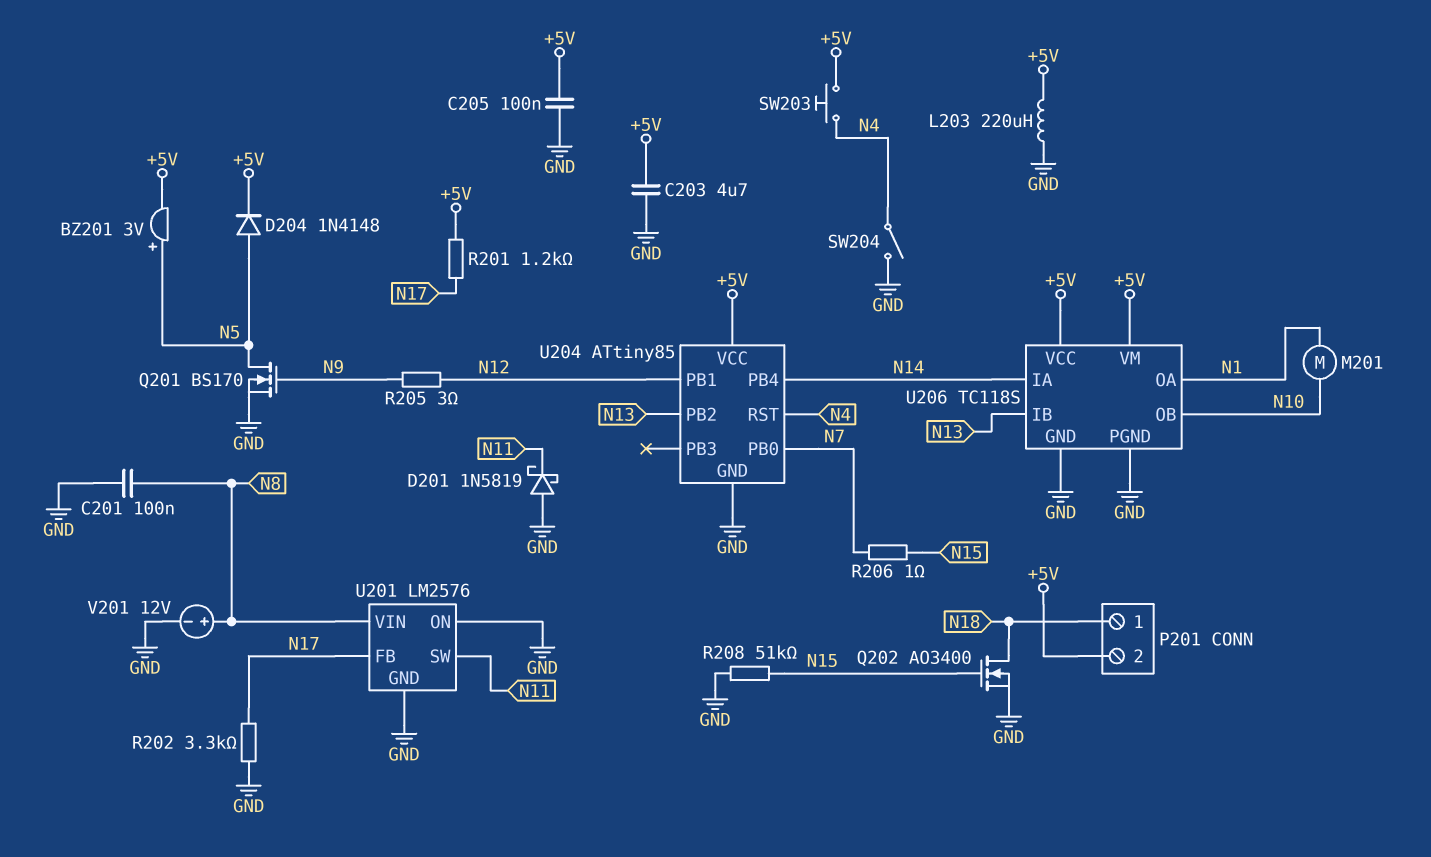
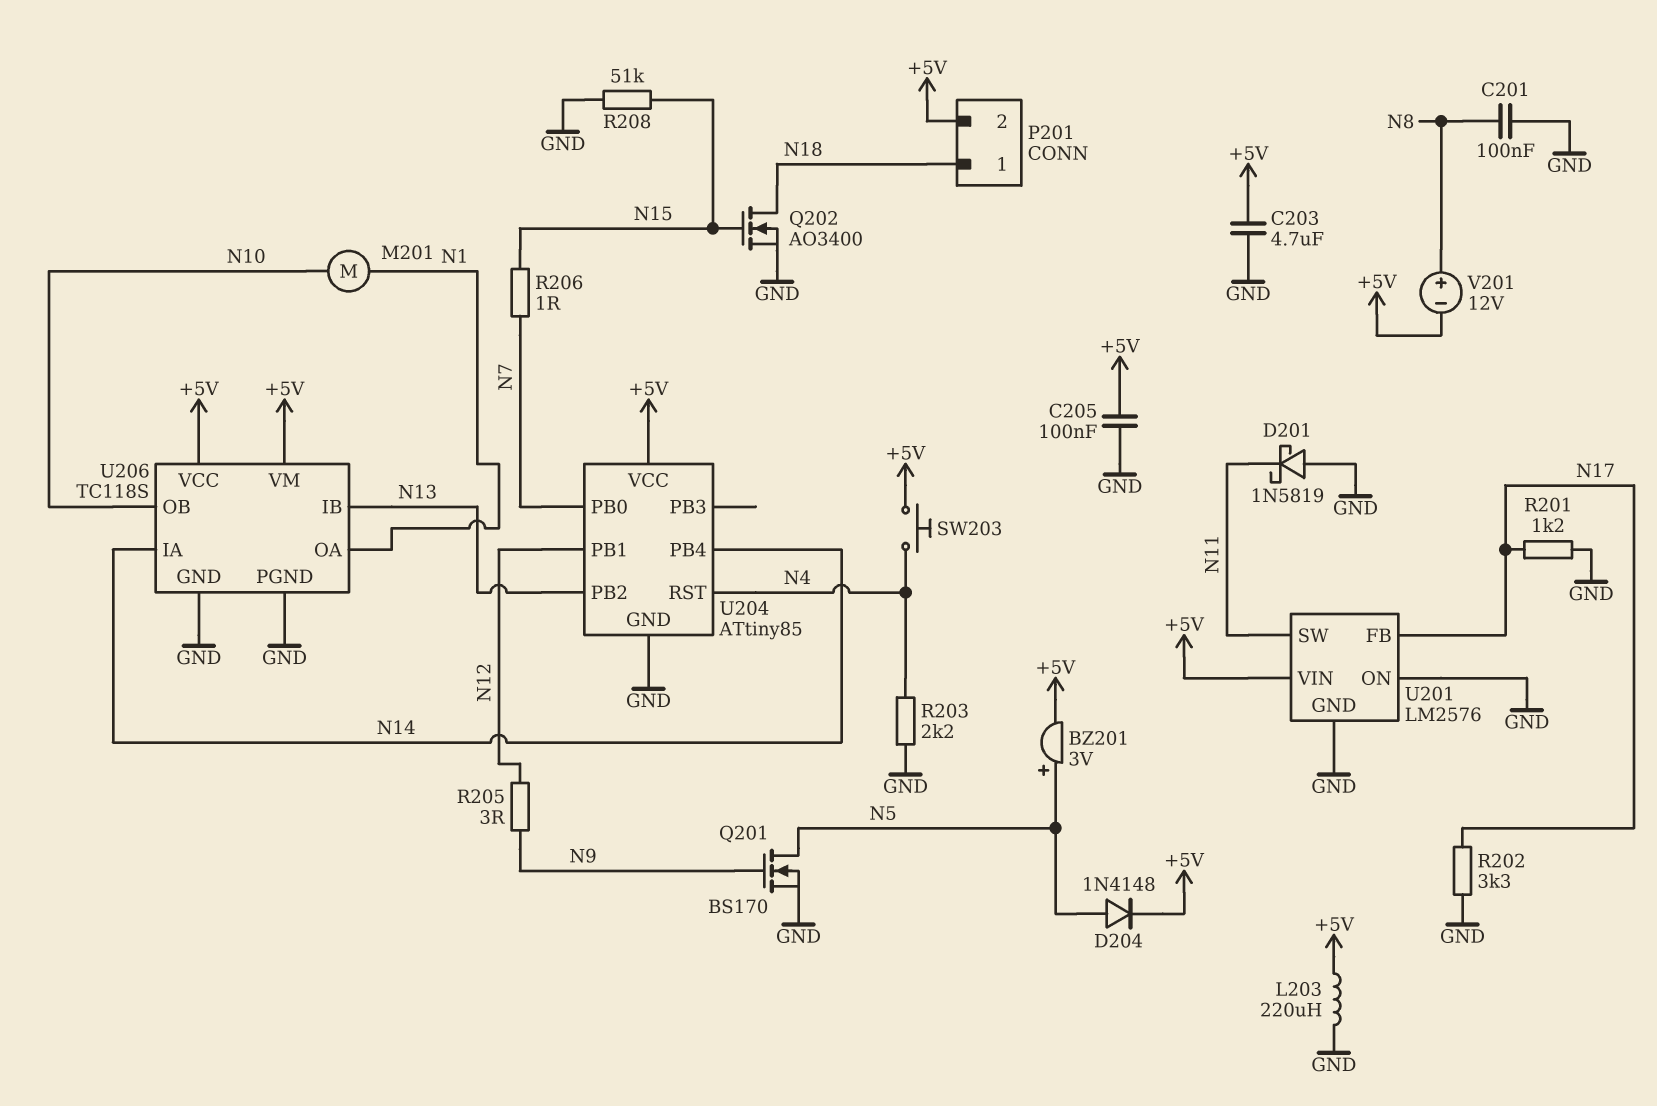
R201: 1.2k (+5V, N17) -> 1.2k (GND, N17)
R203: none -> 2.2k (GND, N4)
SW204: switch (GND, N4) -> none
U201 pin VIN: N8 -> +5V
V201: 12V (plus N8, minus GND) -> 12V (plus N8, minus +5V)

